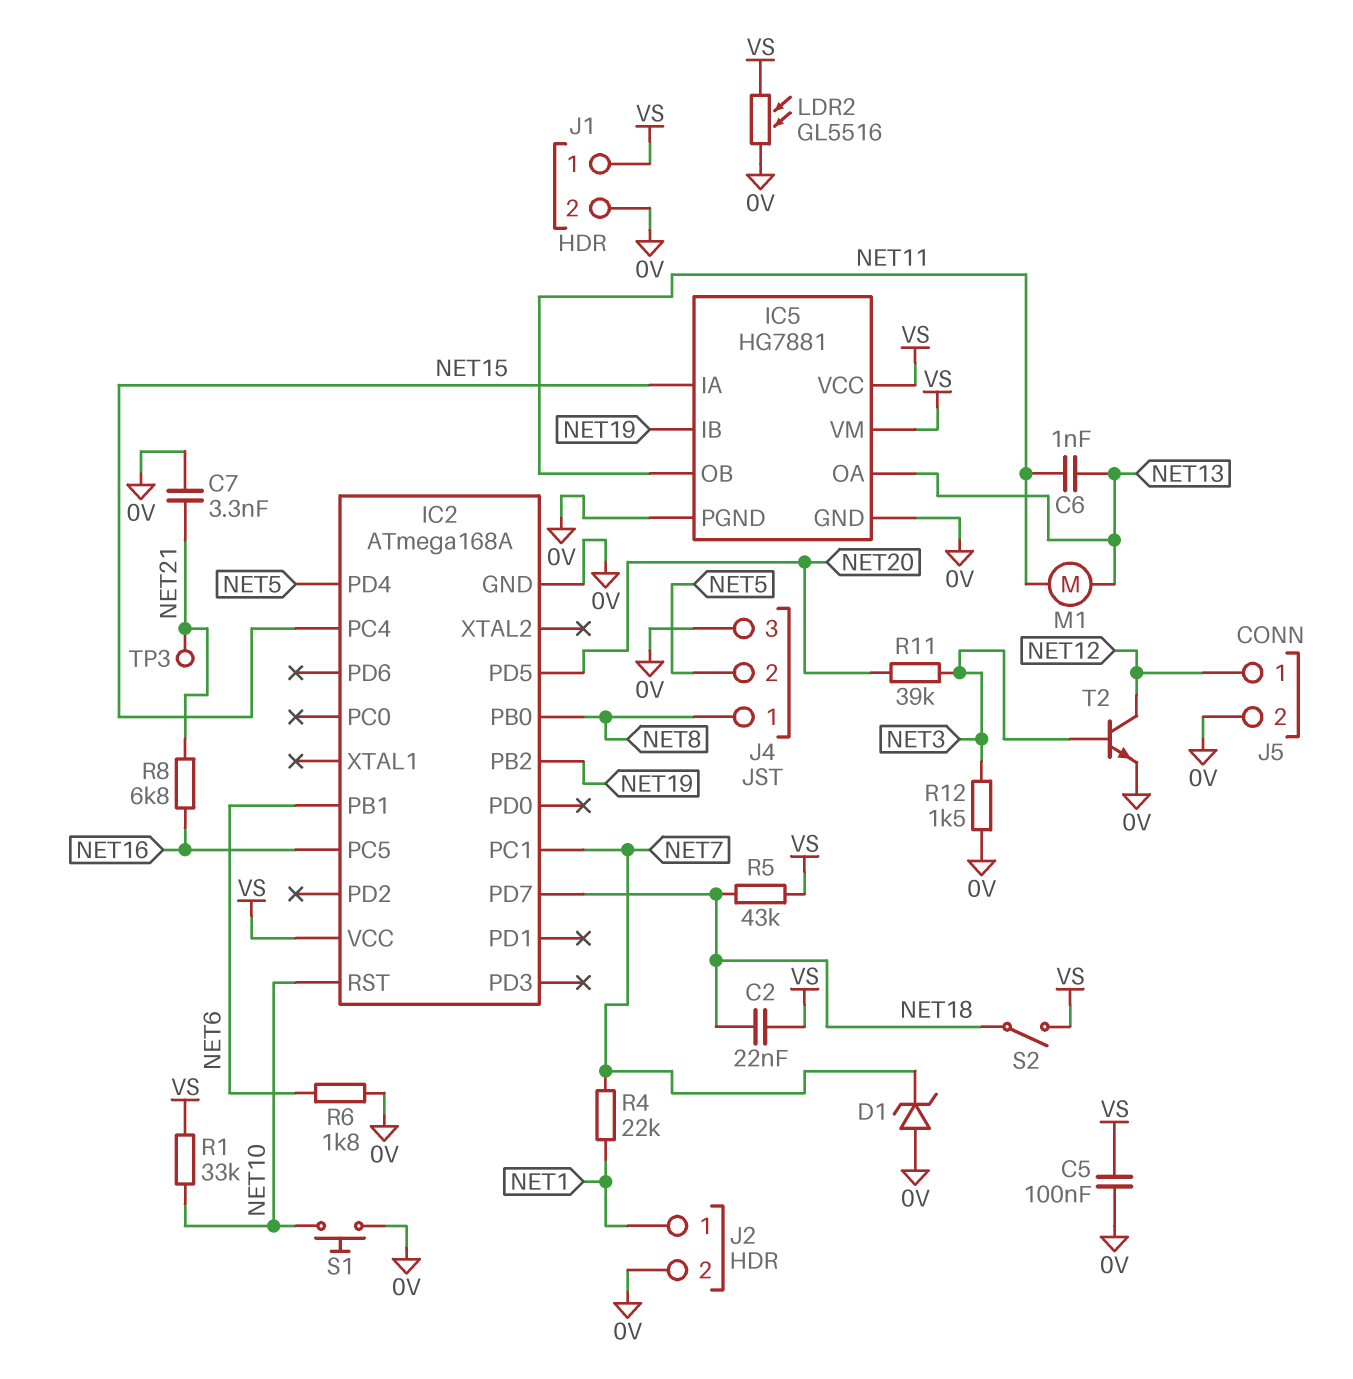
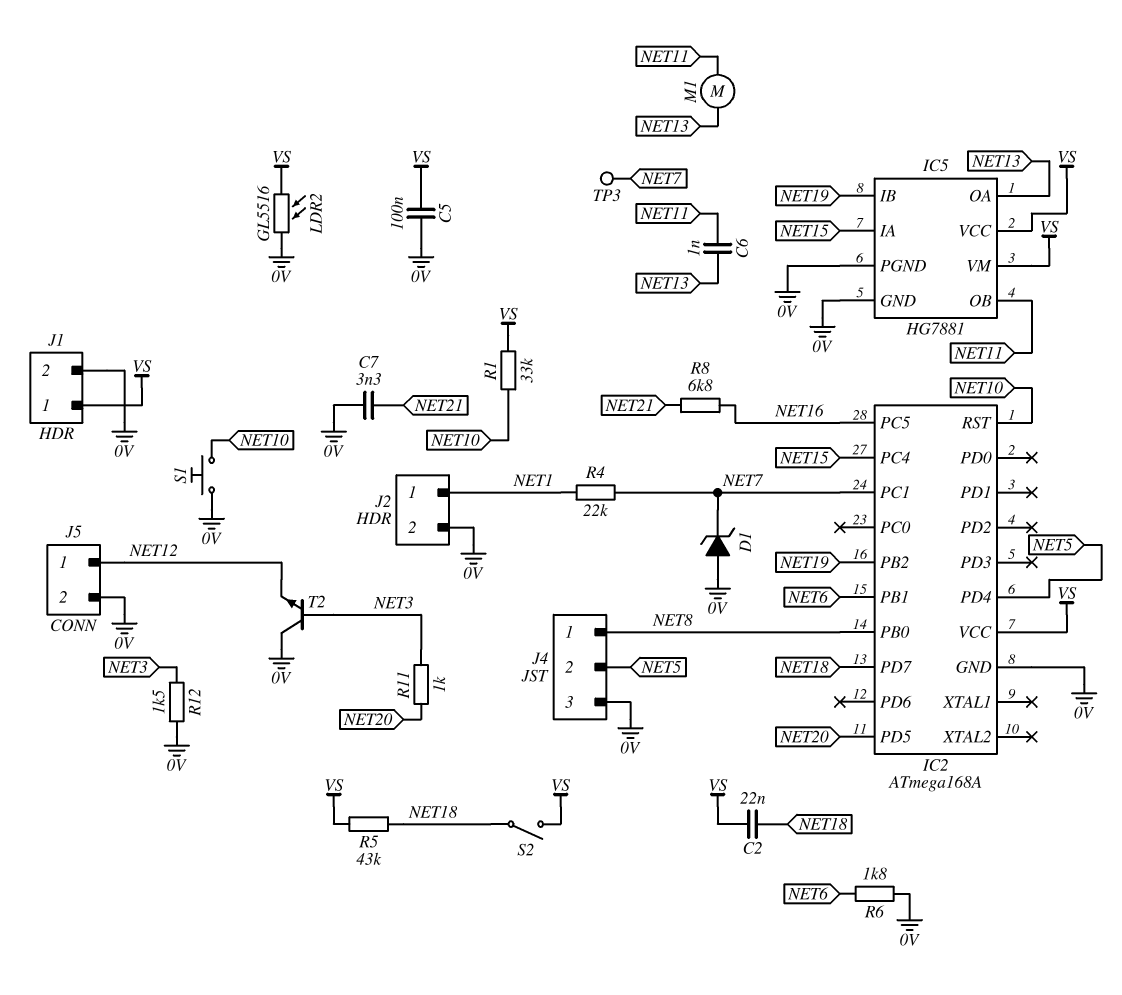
R11: 39k (NET3, NET20) -> 1k (NET3, NET20)
T2: NPN (B NET3, C NET12, E 0V) -> NPN (B NET3, C 0V, E NET12)
TP3: test point (NET21) -> test point (NET7)

